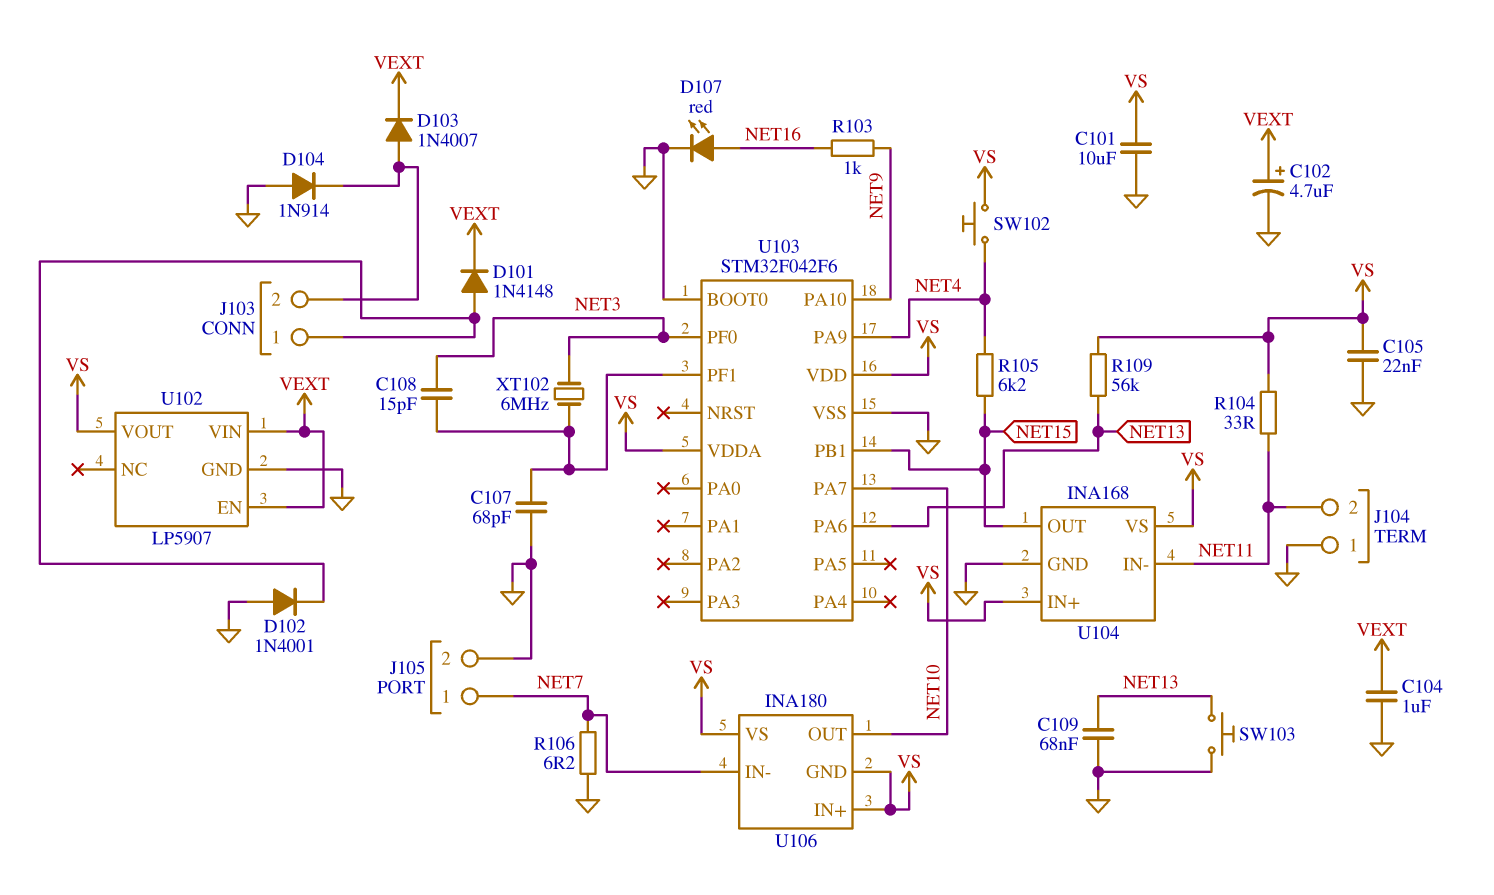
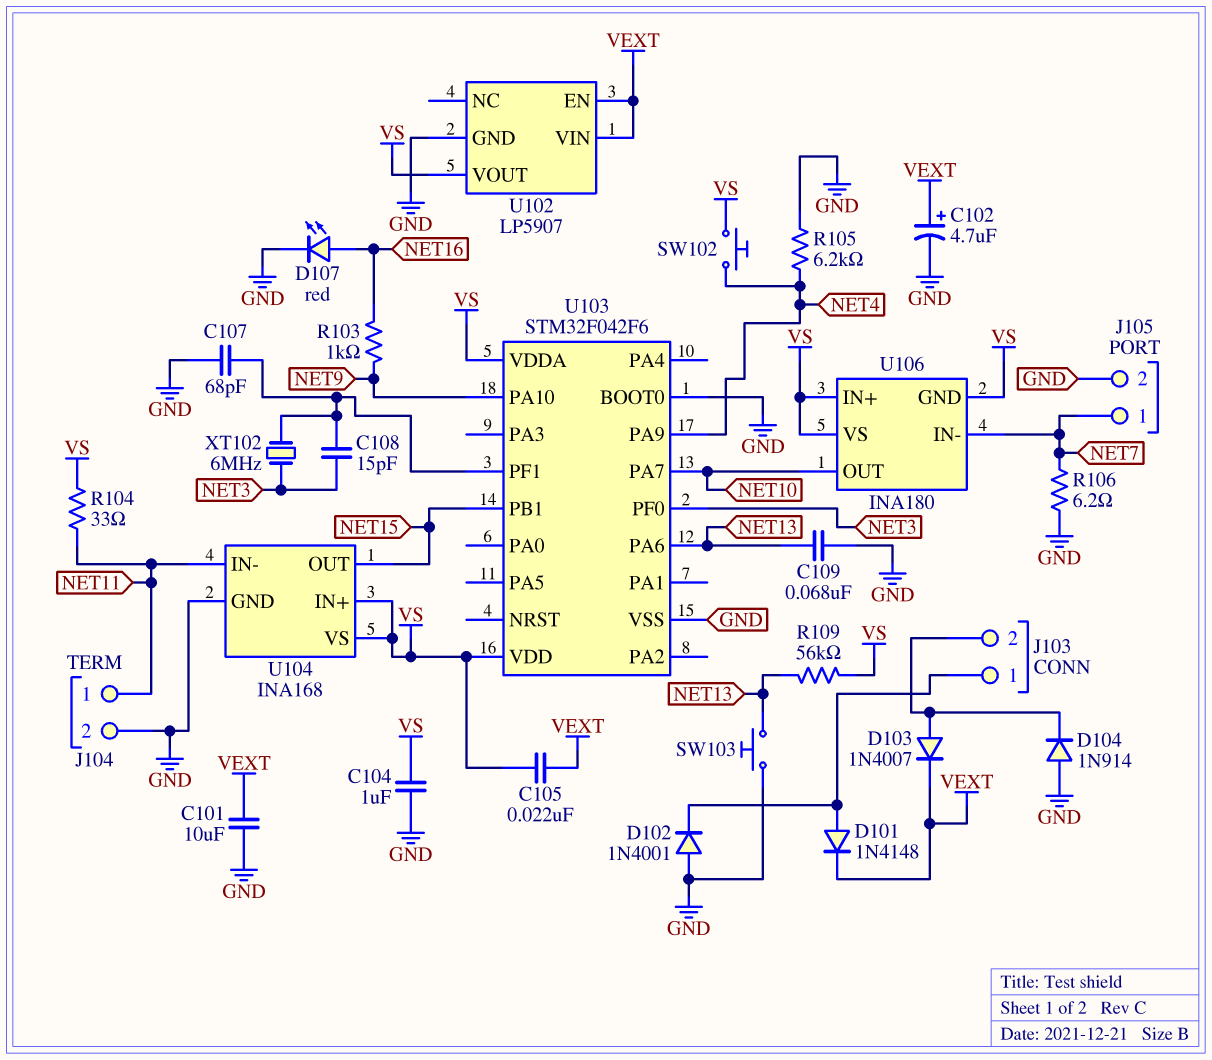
C101: 10uF (GND, VS) -> 10uF (GND, VEXT)
C104: 1uF (GND, VEXT) -> 1uF (GND, VS)
C105: 22nF (GND, VS) -> 22nF (VEXT, VS)
J104 pin 1: GND -> NET11
J104 pin 2: NET11 -> GND
R105: 6.2k (NET4, NET15) -> 6.2k (GND, NET4)

